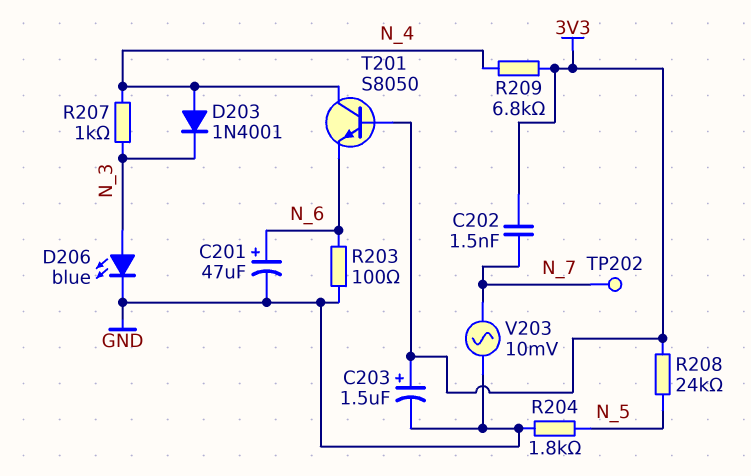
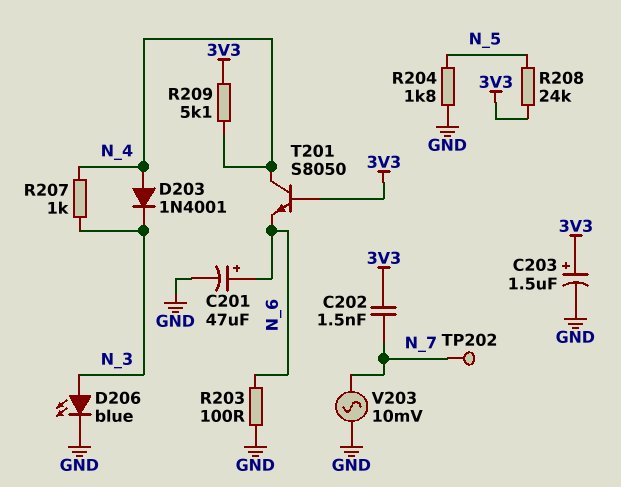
R209: 6.8k (3V3, N_4) -> 5.1k (3V3, N_4)

